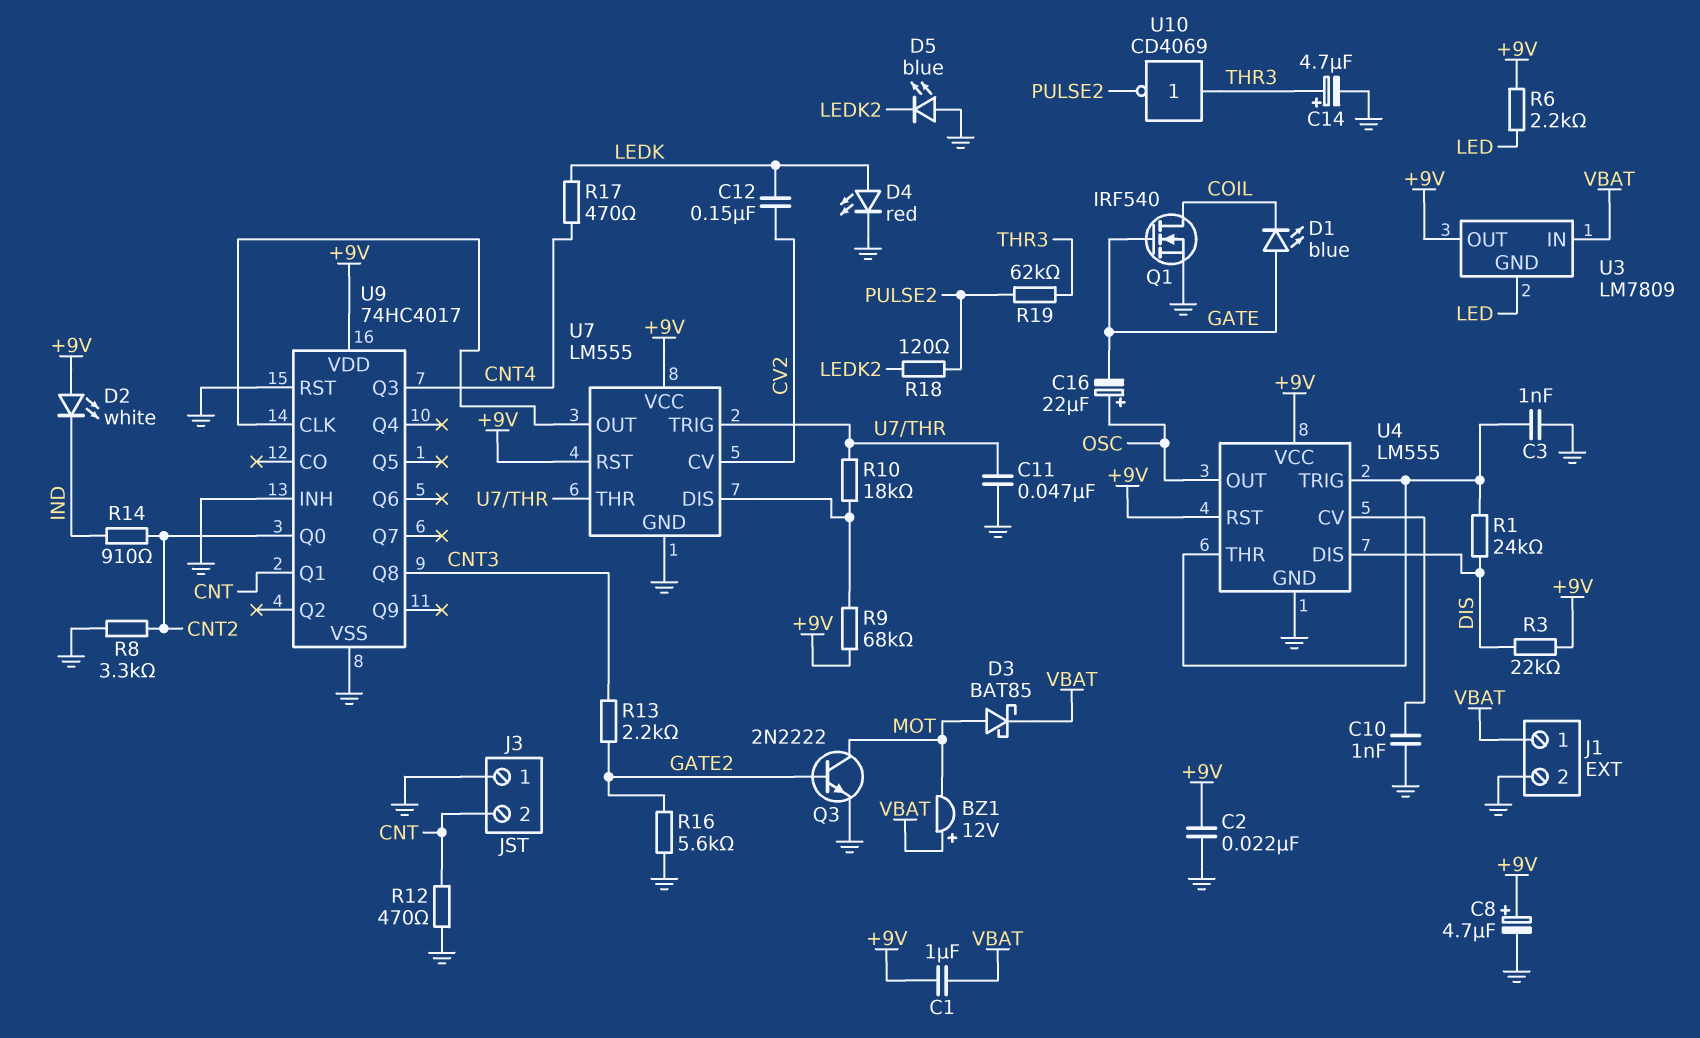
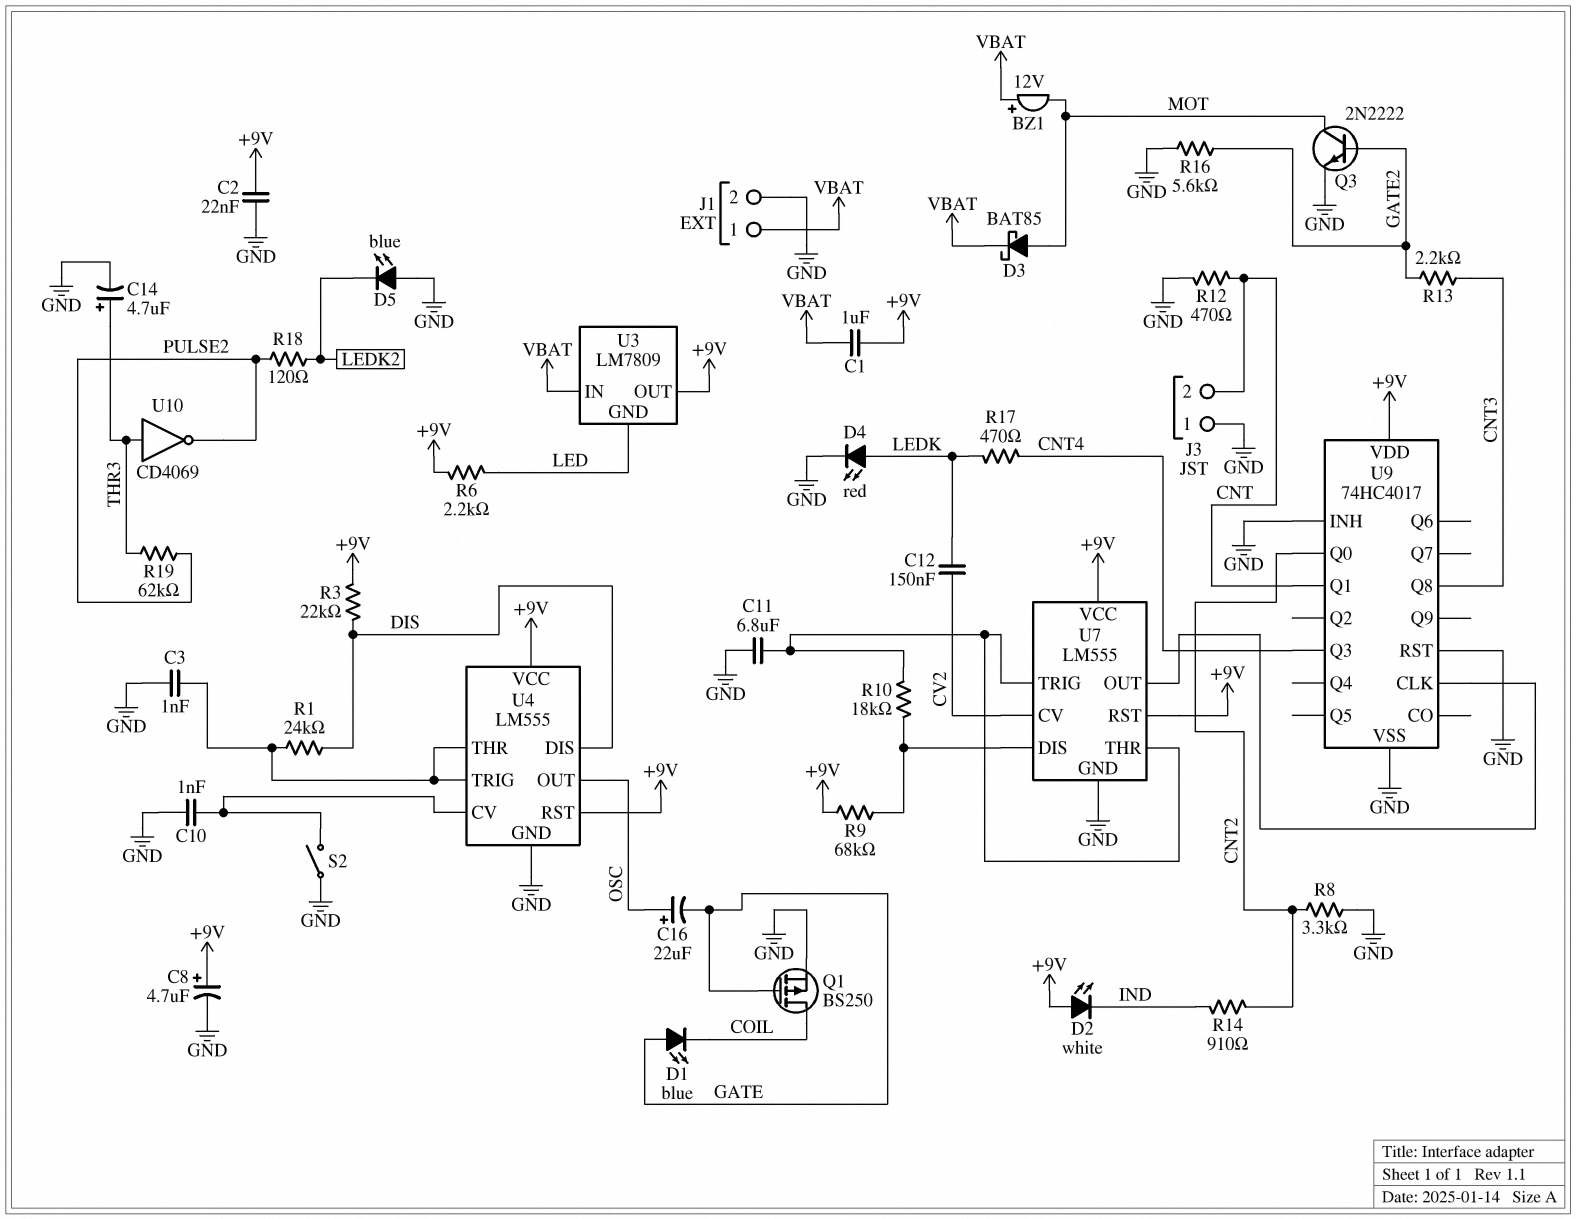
C11: 47nF (GND, U7/THR) -> 6.8uF (GND, U7/THR)
Q1: NMOS IRF540 (G GATE, D COIL, S GND) -> PMOS BS250 (G GATE, D COIL, S GND)
S2: none -> switch (GND, U4/CV)

